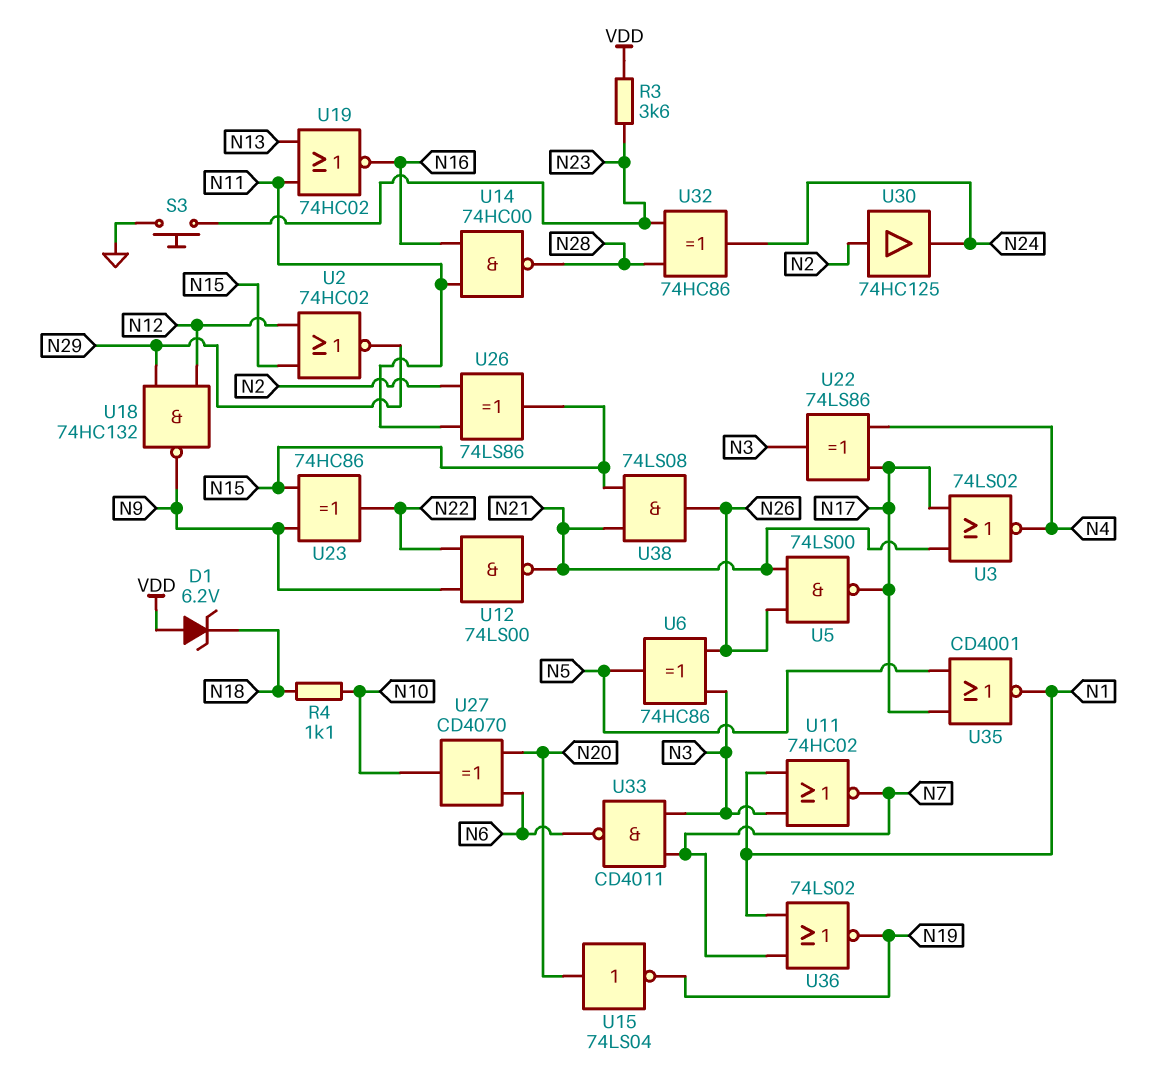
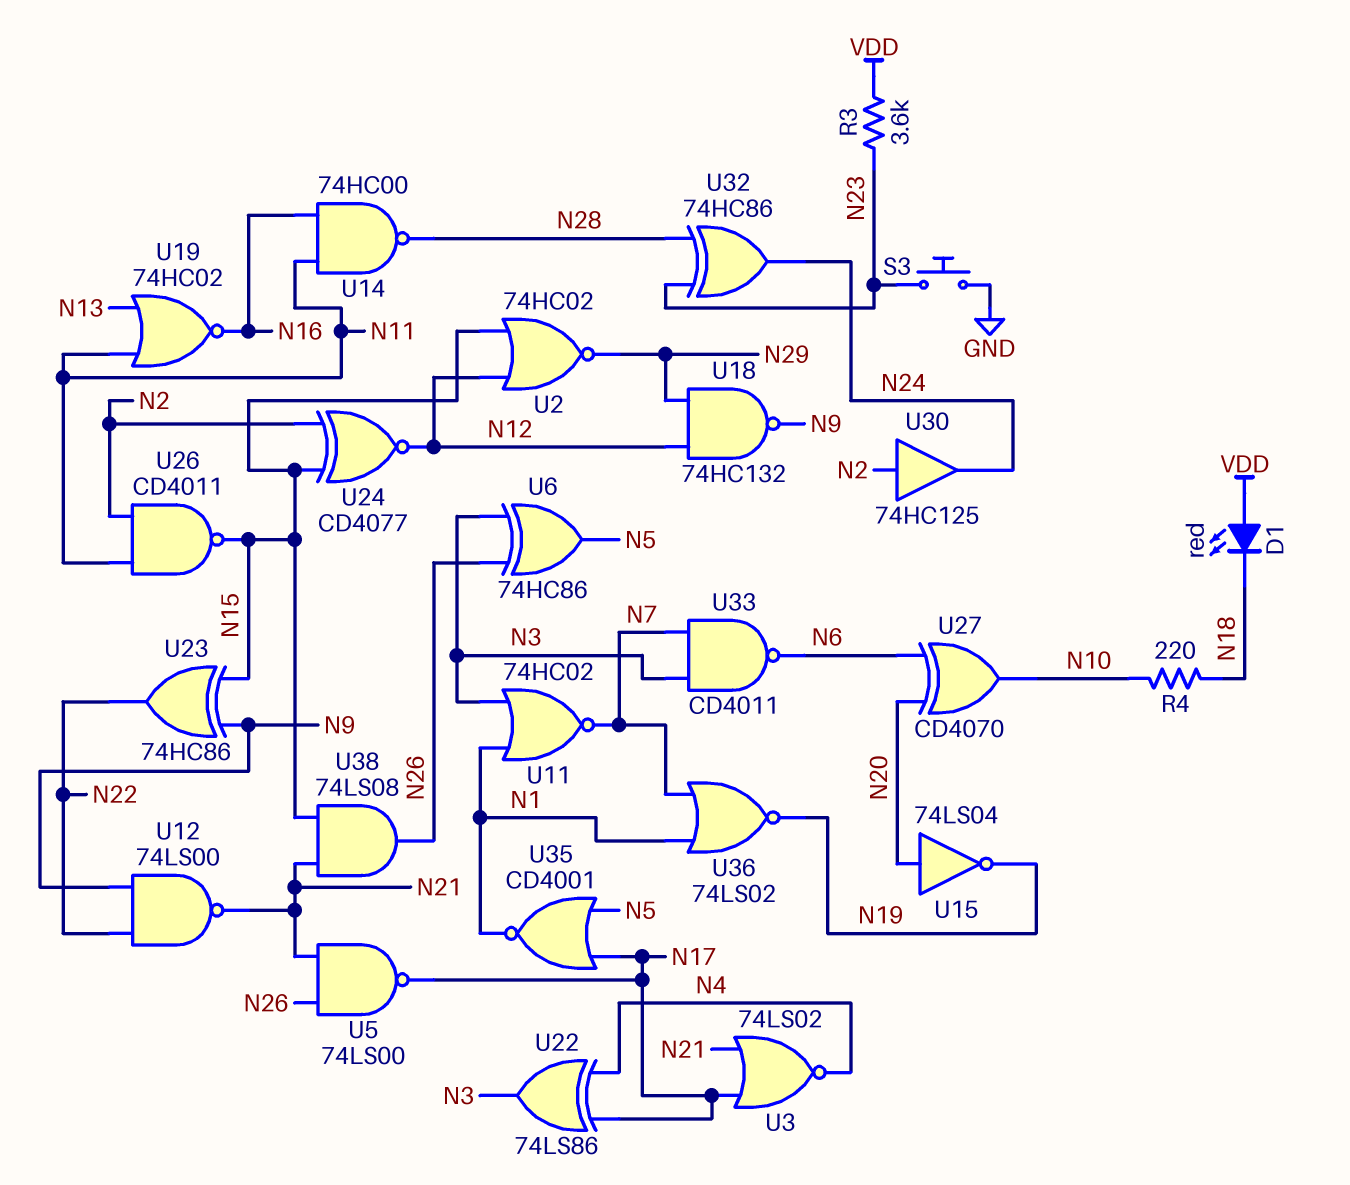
D1: zener 6.2V (A VDD, K N18) -> LED red (A VDD, K N18)
R4: 1.1k (N10, N18) -> 220 (N10, N18)
U24: none -> XNOR CD4077 (in N2, in N15, out N12)
U26: XOR 74LS86 (in N2, in N11, out N15) -> NAND CD4011 (in N2, in N11, out N15)

